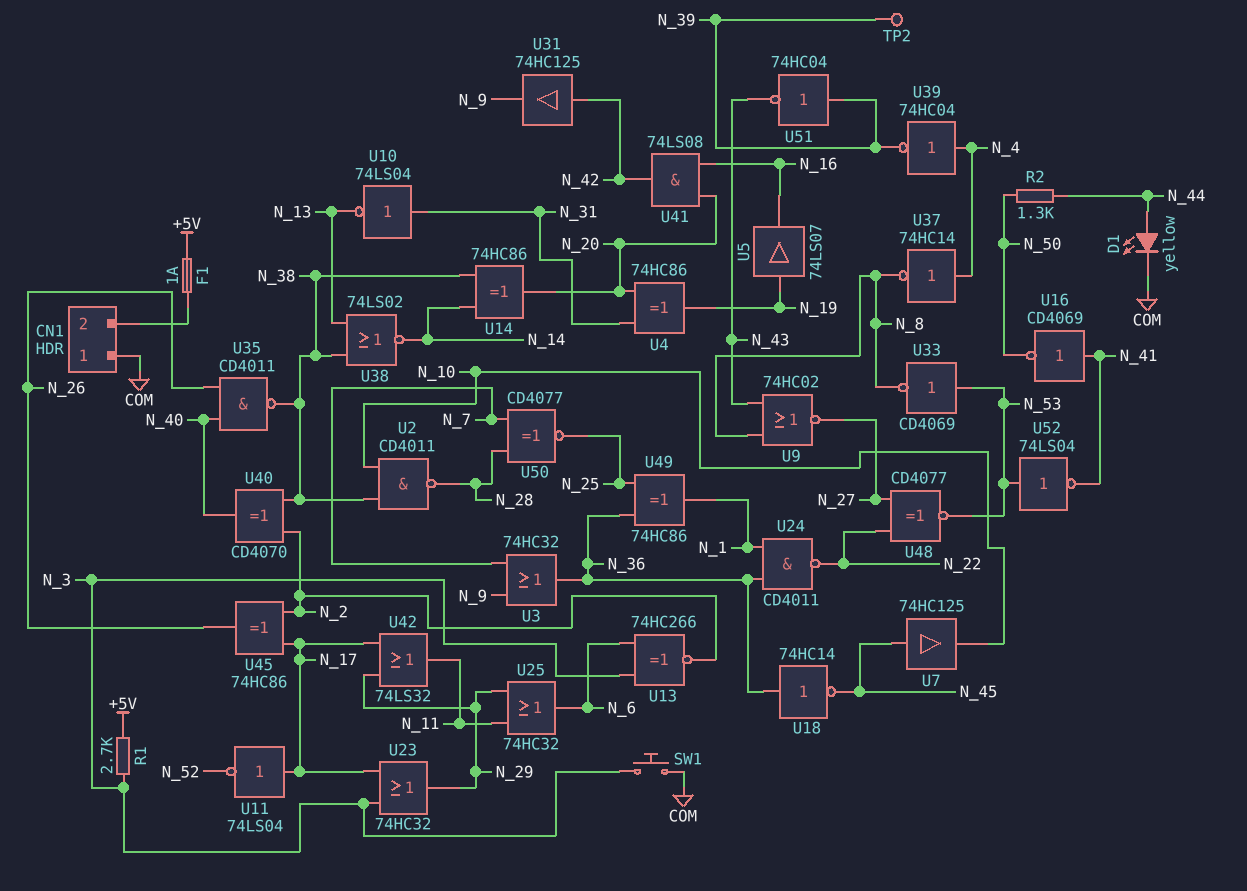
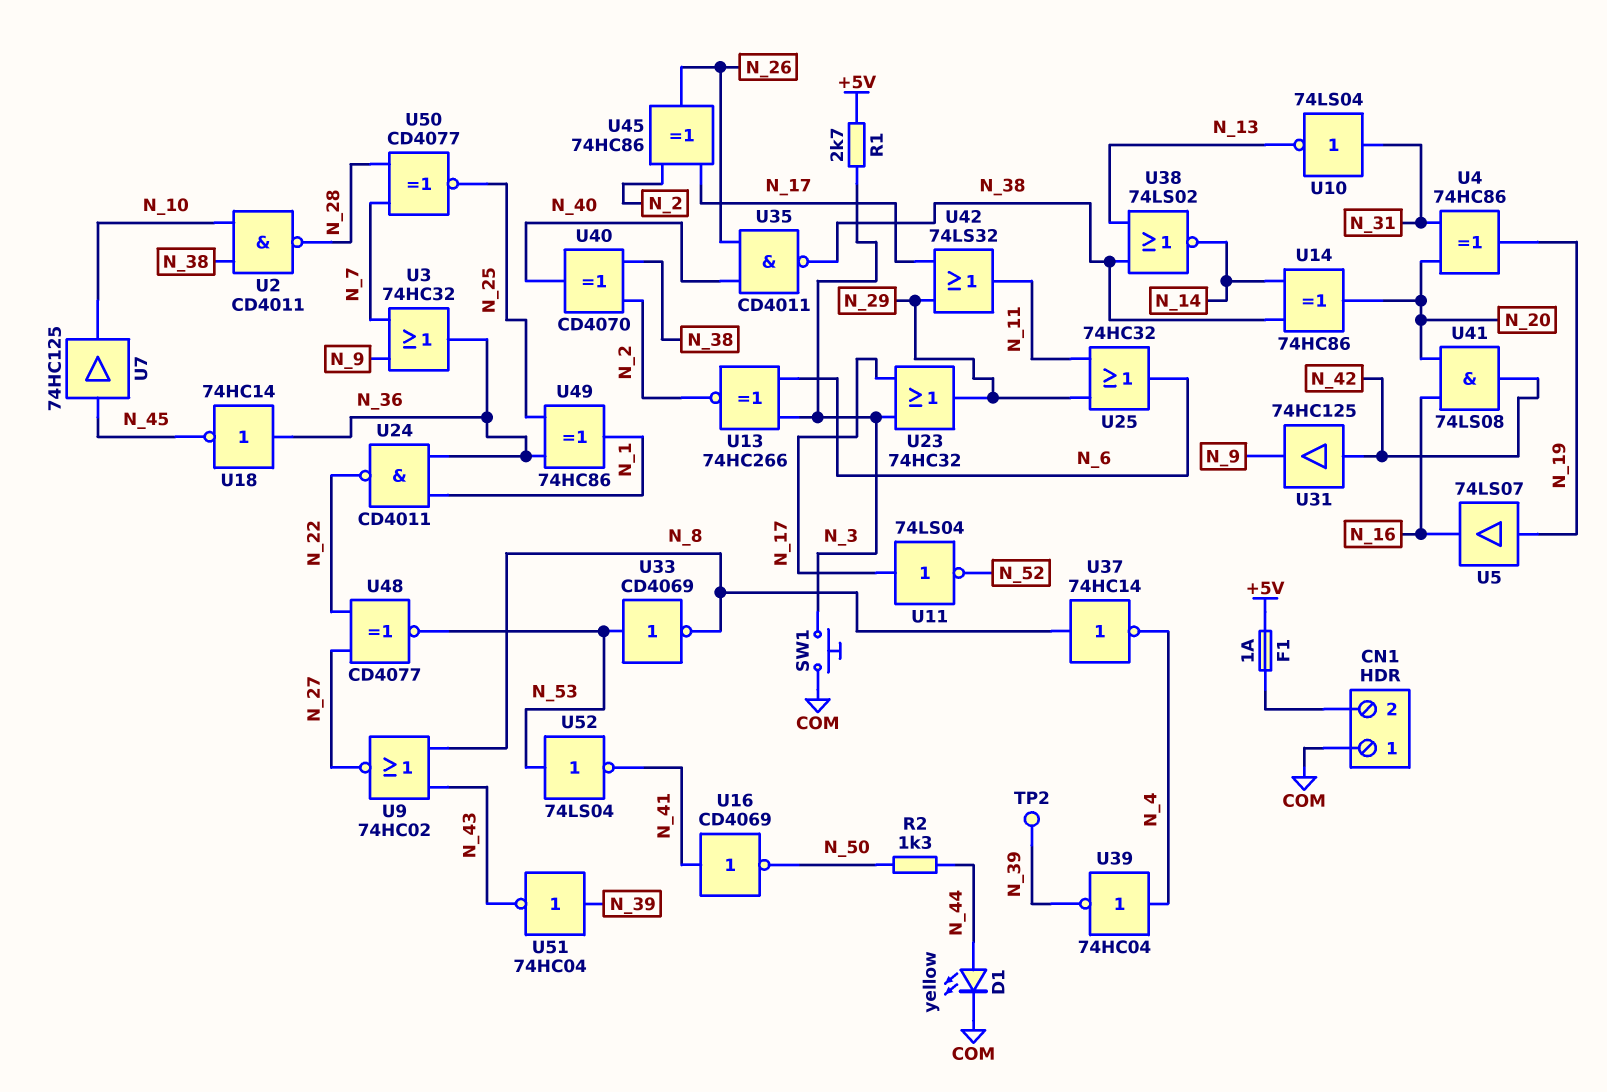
U37: NOT 74HC14 (in N_4, out N_8) -> NOT 74HC14 (in N_8, out N_4)

